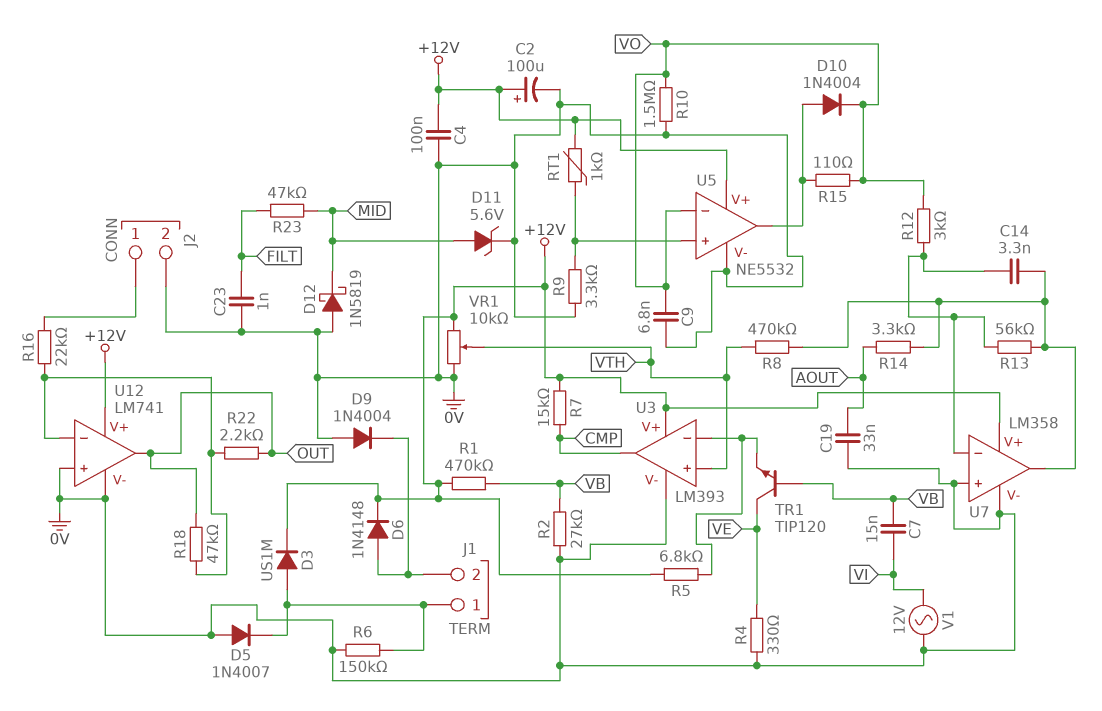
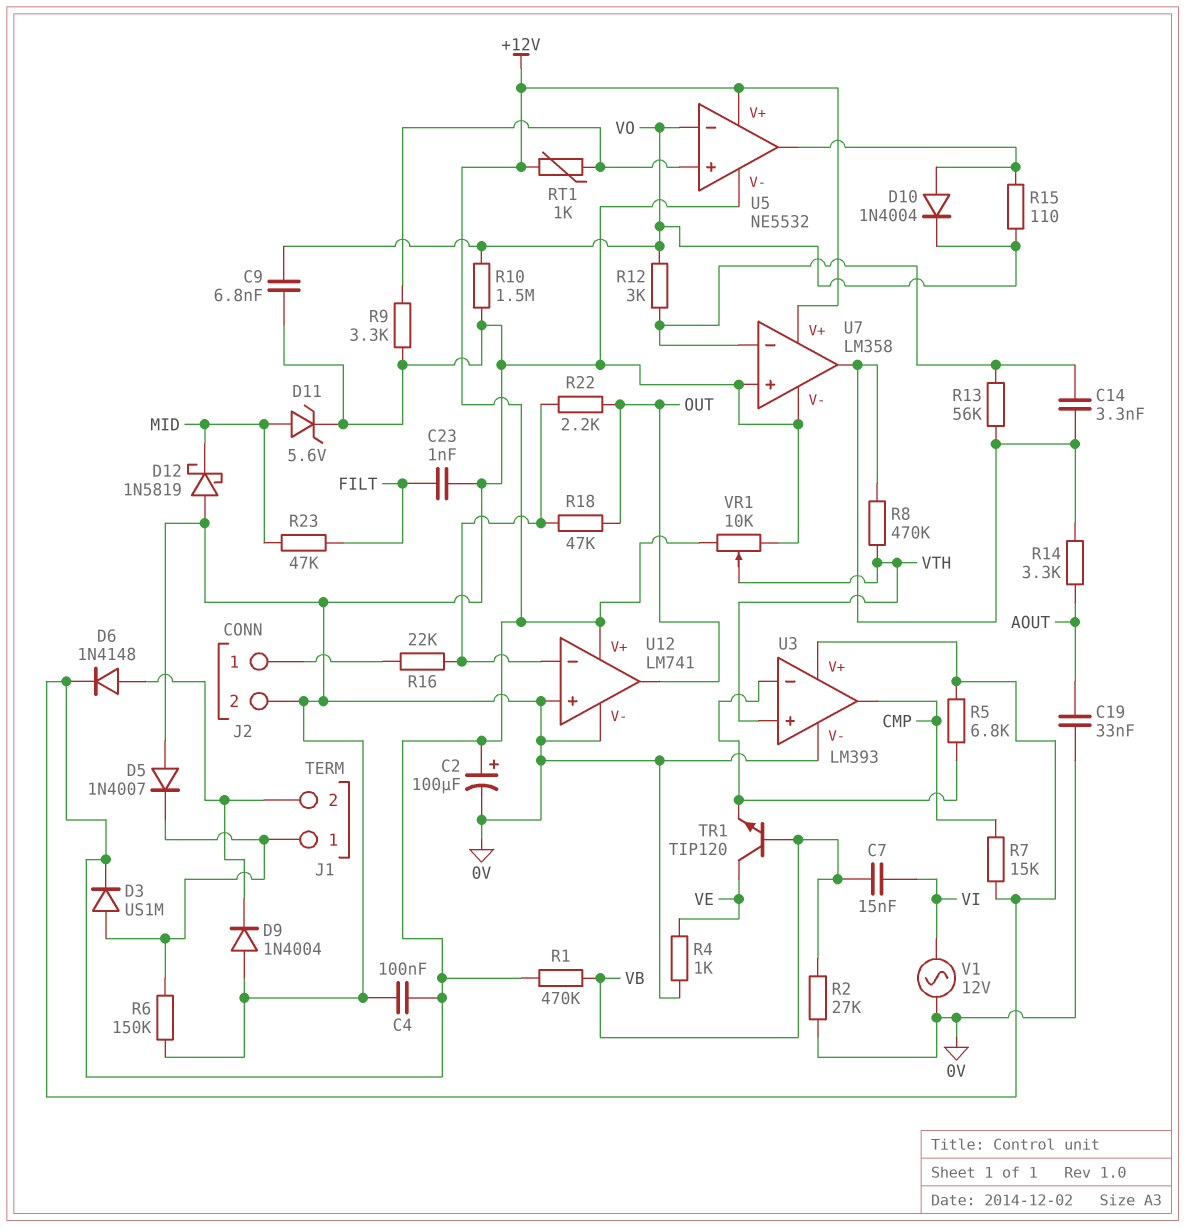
R4: 330 (0V, VE) -> 1k (0V, VE)

